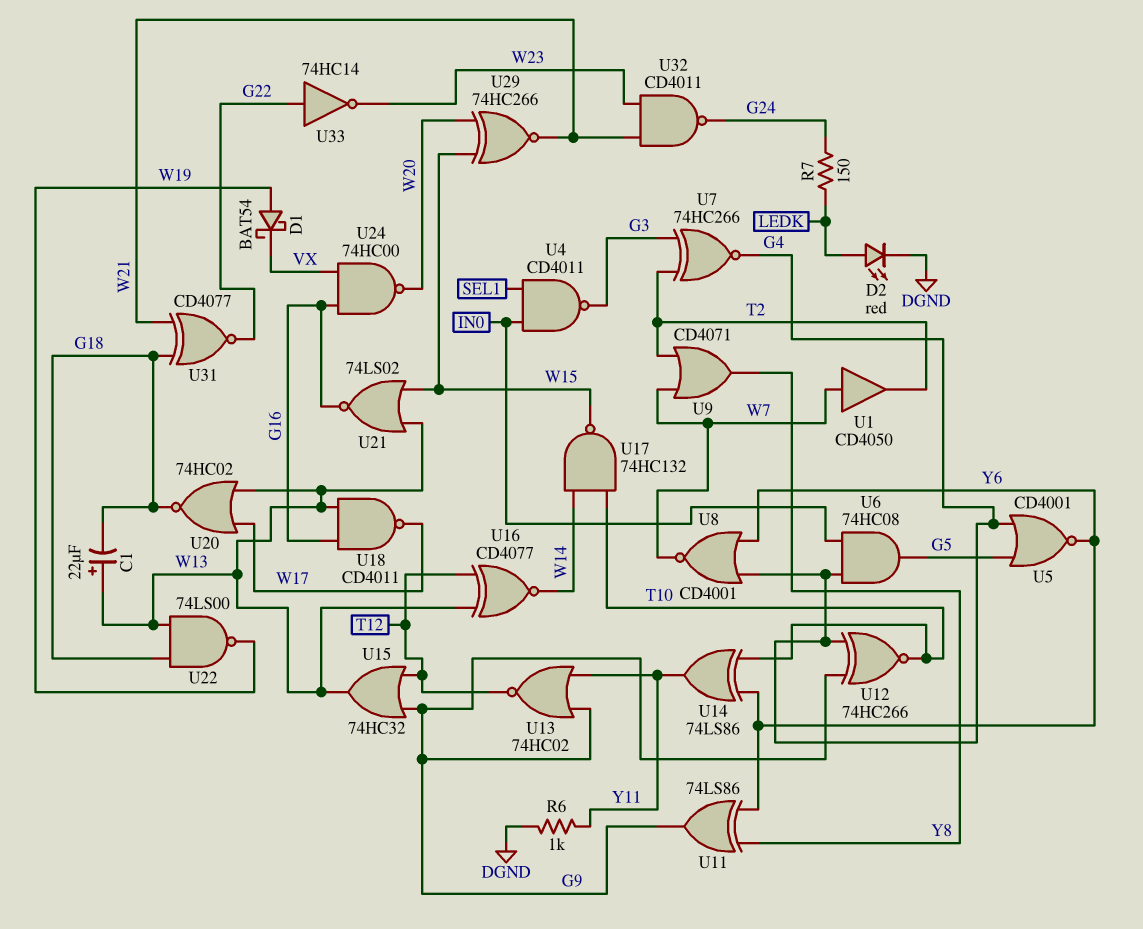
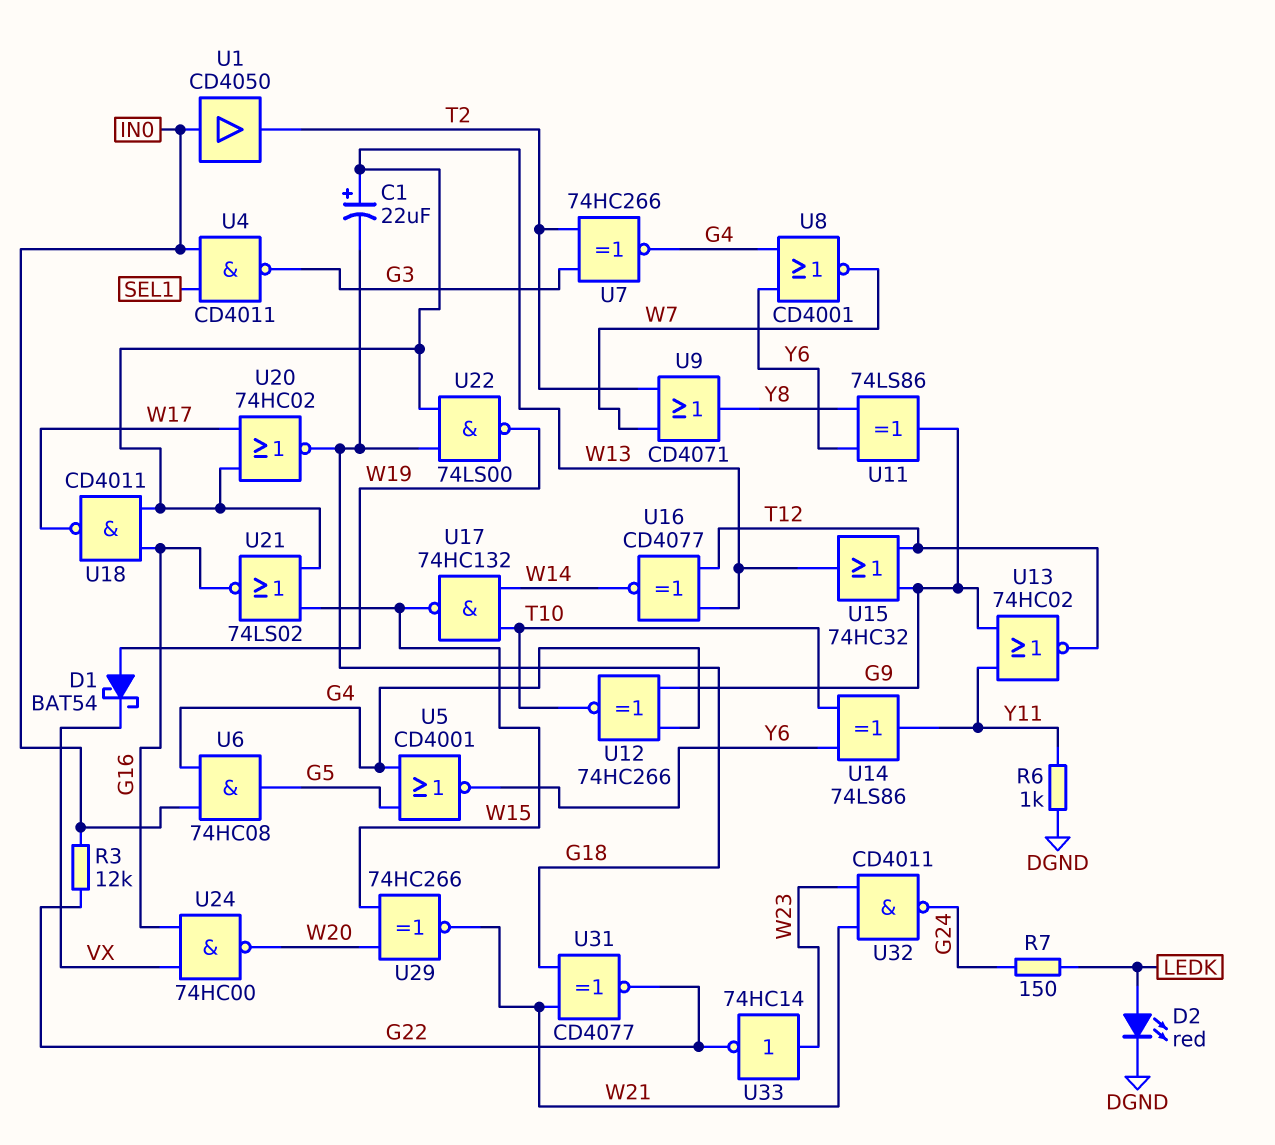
R3: none -> 12k (G22, IN0)
U1: buffer CD4050 (in W7, out T2) -> buffer CD4050 (in IN0, out T2)
U33: NOT 74HC14 (in G22, out W23) -> NOT 74HC14 (in W23, out G22)

